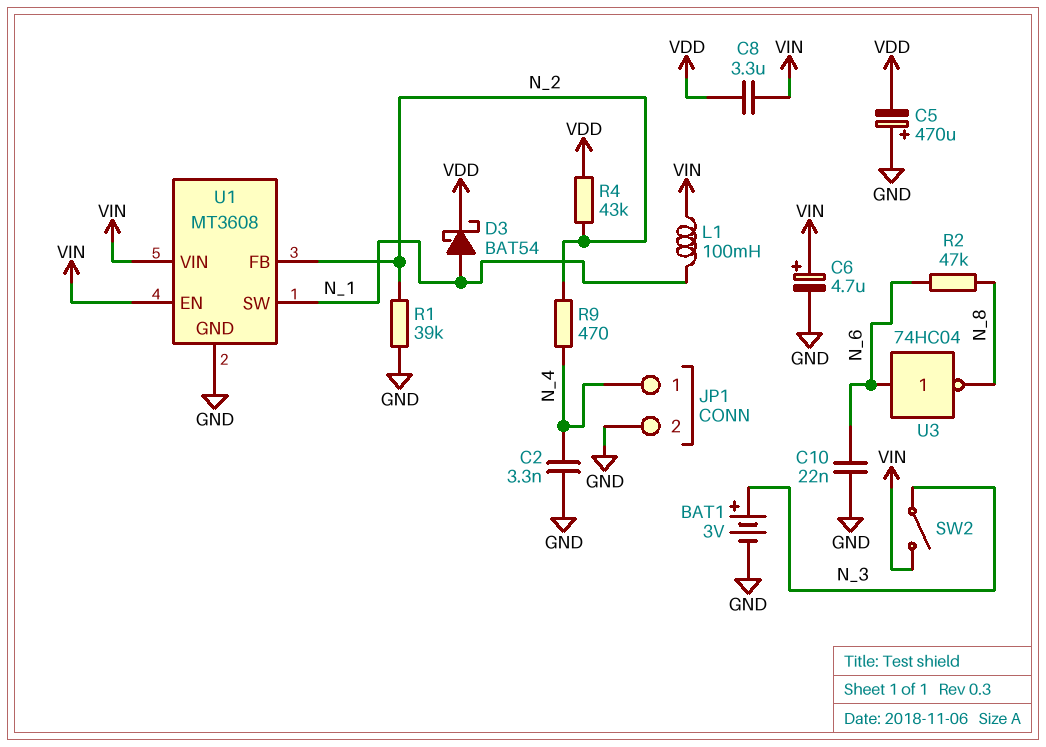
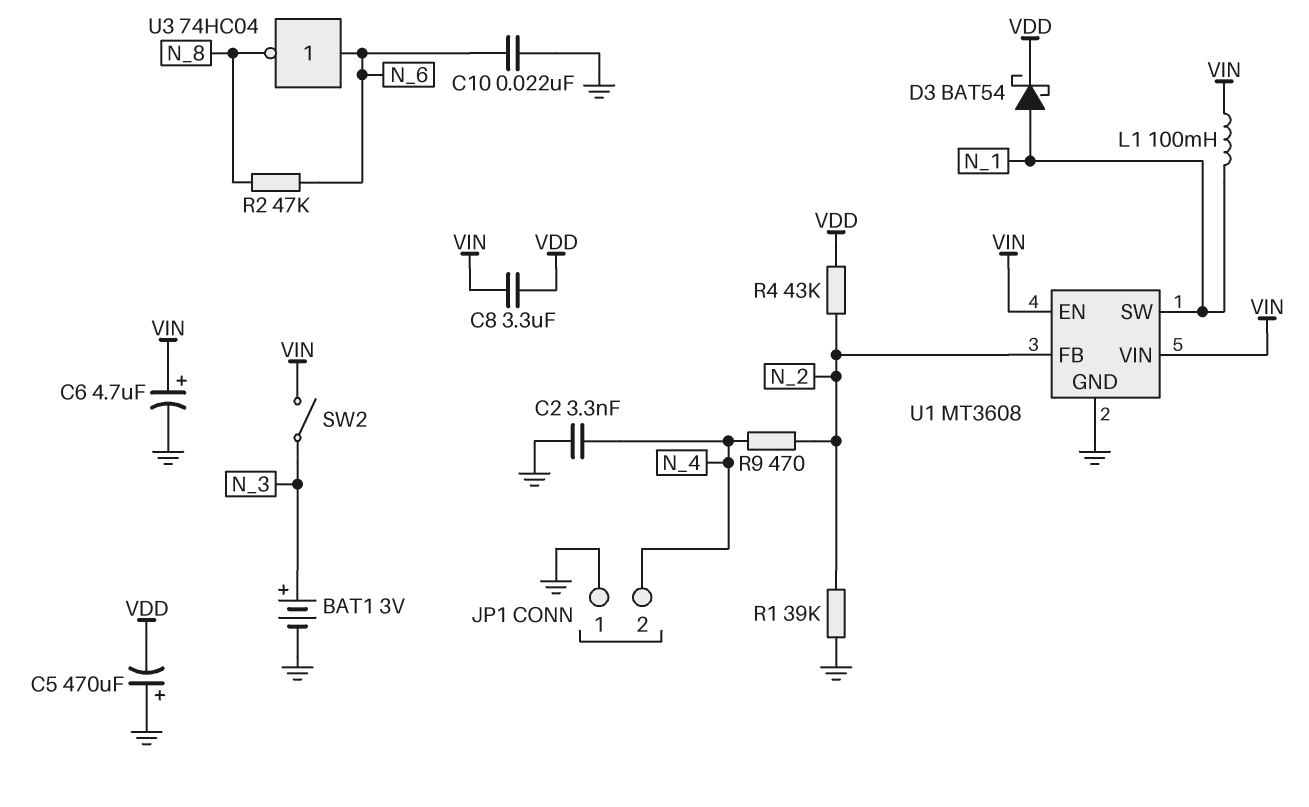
JP1 pin 1: N_4 -> GND
JP1 pin 2: GND -> N_4

